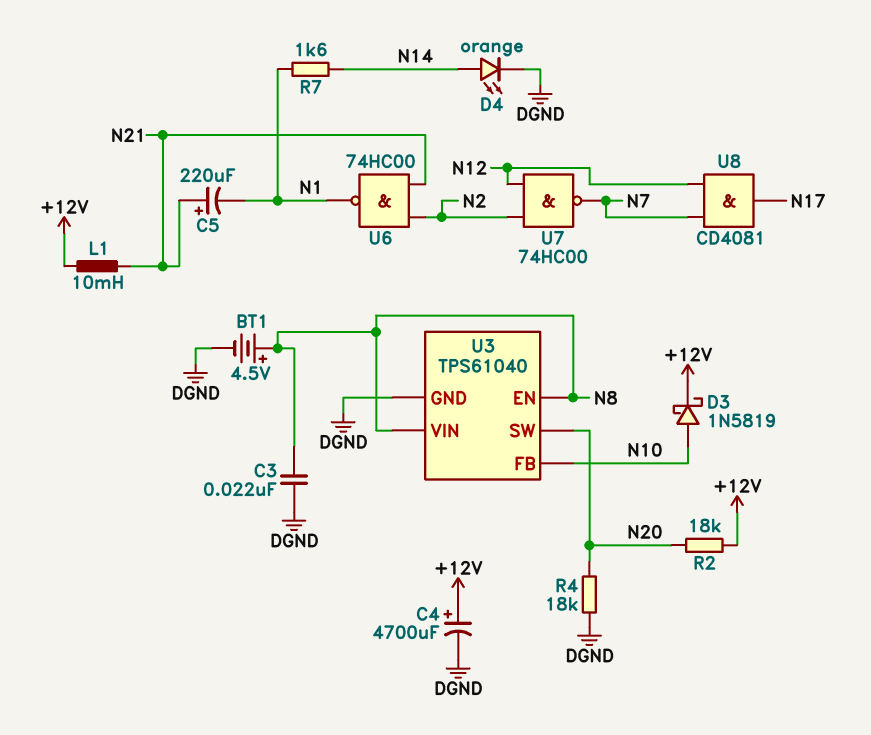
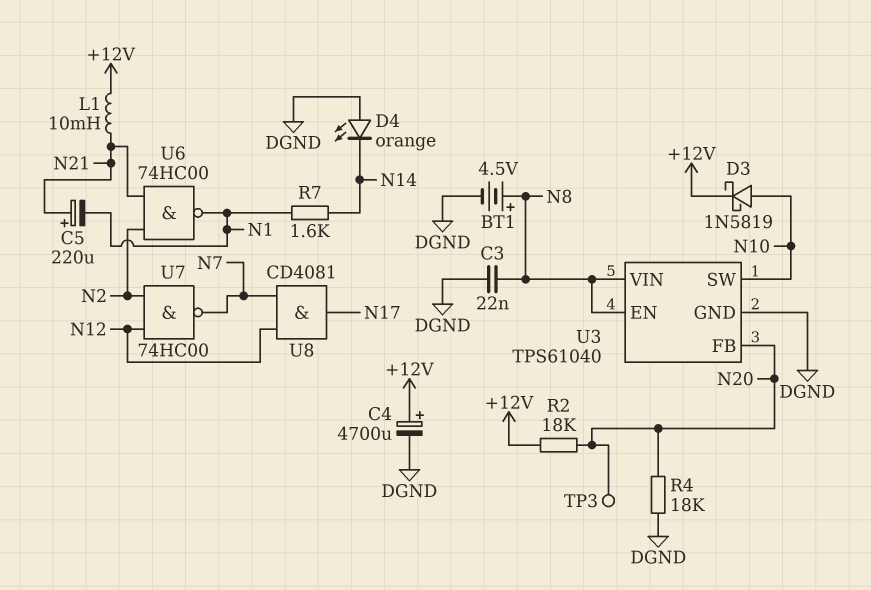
D4: LED orange (A N14, K DGND) -> LED orange (A DGND, K N14)
TP3: none -> test point (N20)
U3 pin FB: N10 -> N20
U3 pin SW: N20 -> N10

